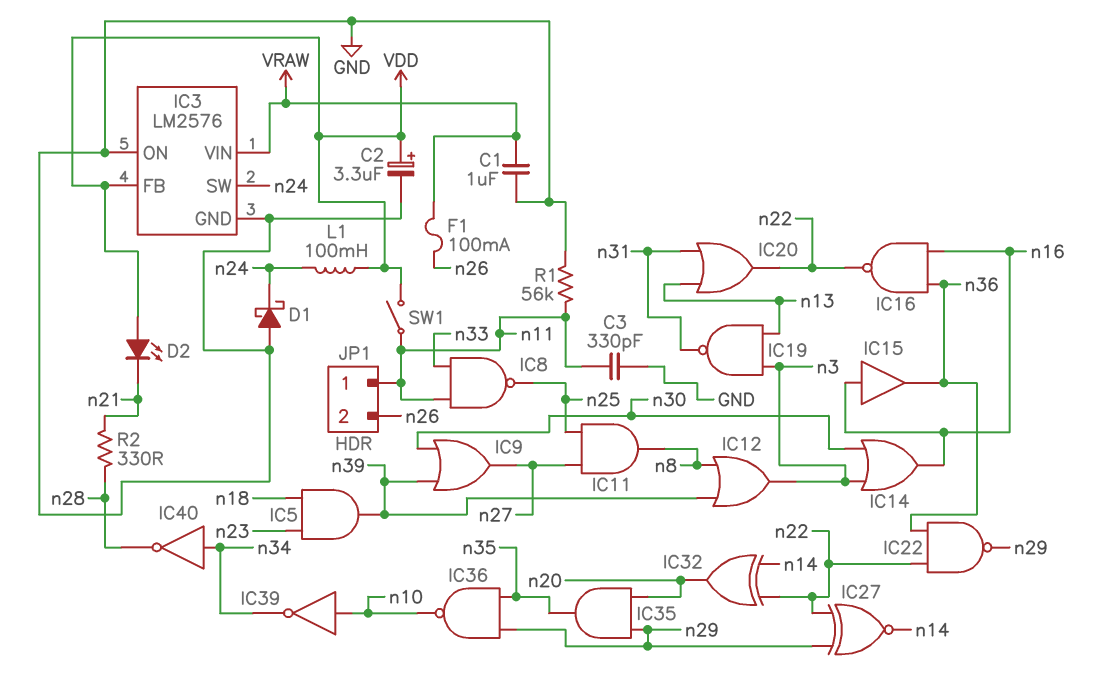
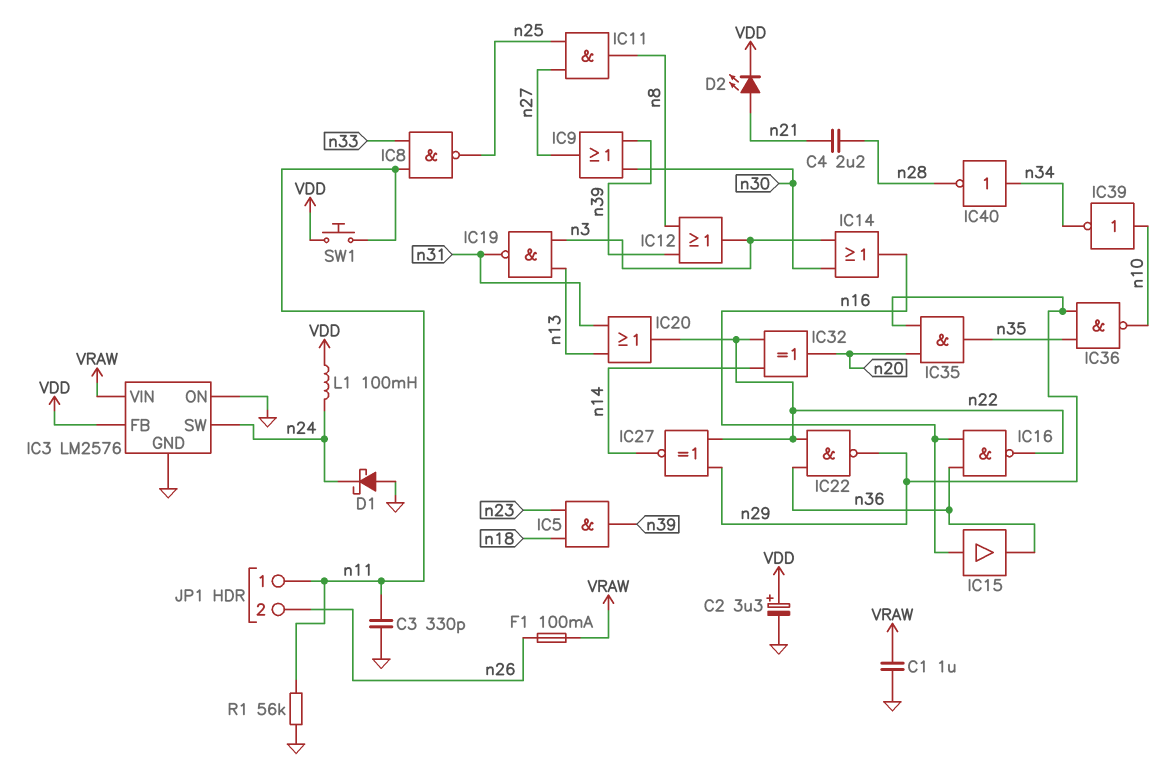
C4: none -> 2.2uF (n21, n28)
D2: LED (A VDD, K n21) -> LED (A n21, K VDD)
R2: 330 (n21, n28) -> none
SW1: switch (VDD, n11) -> button (VDD, n11)

